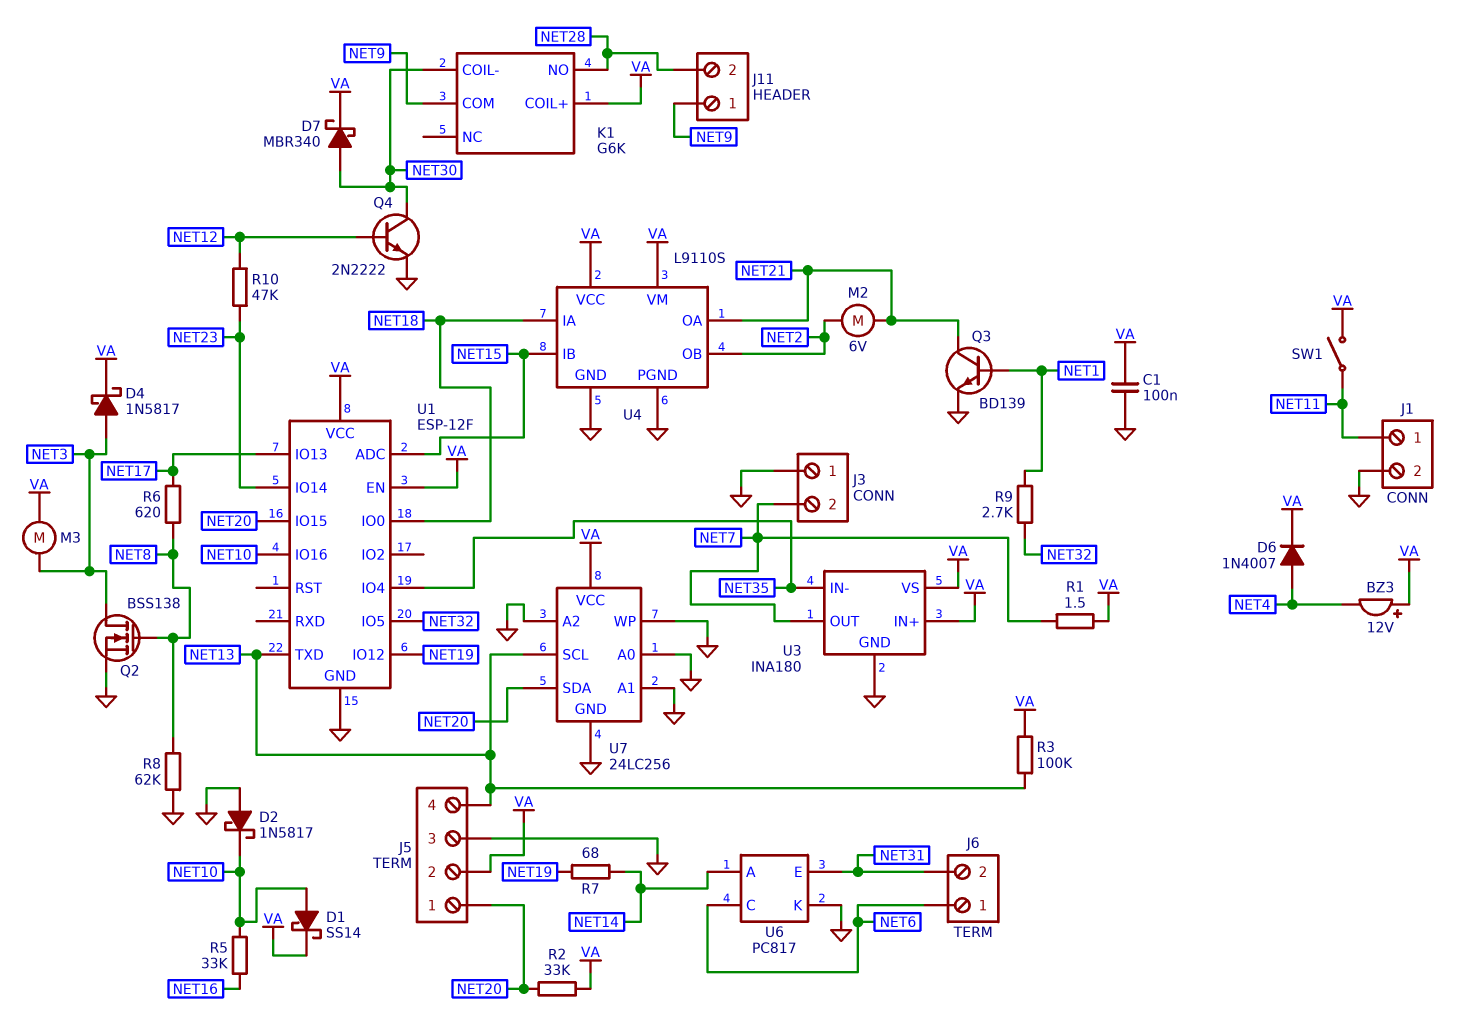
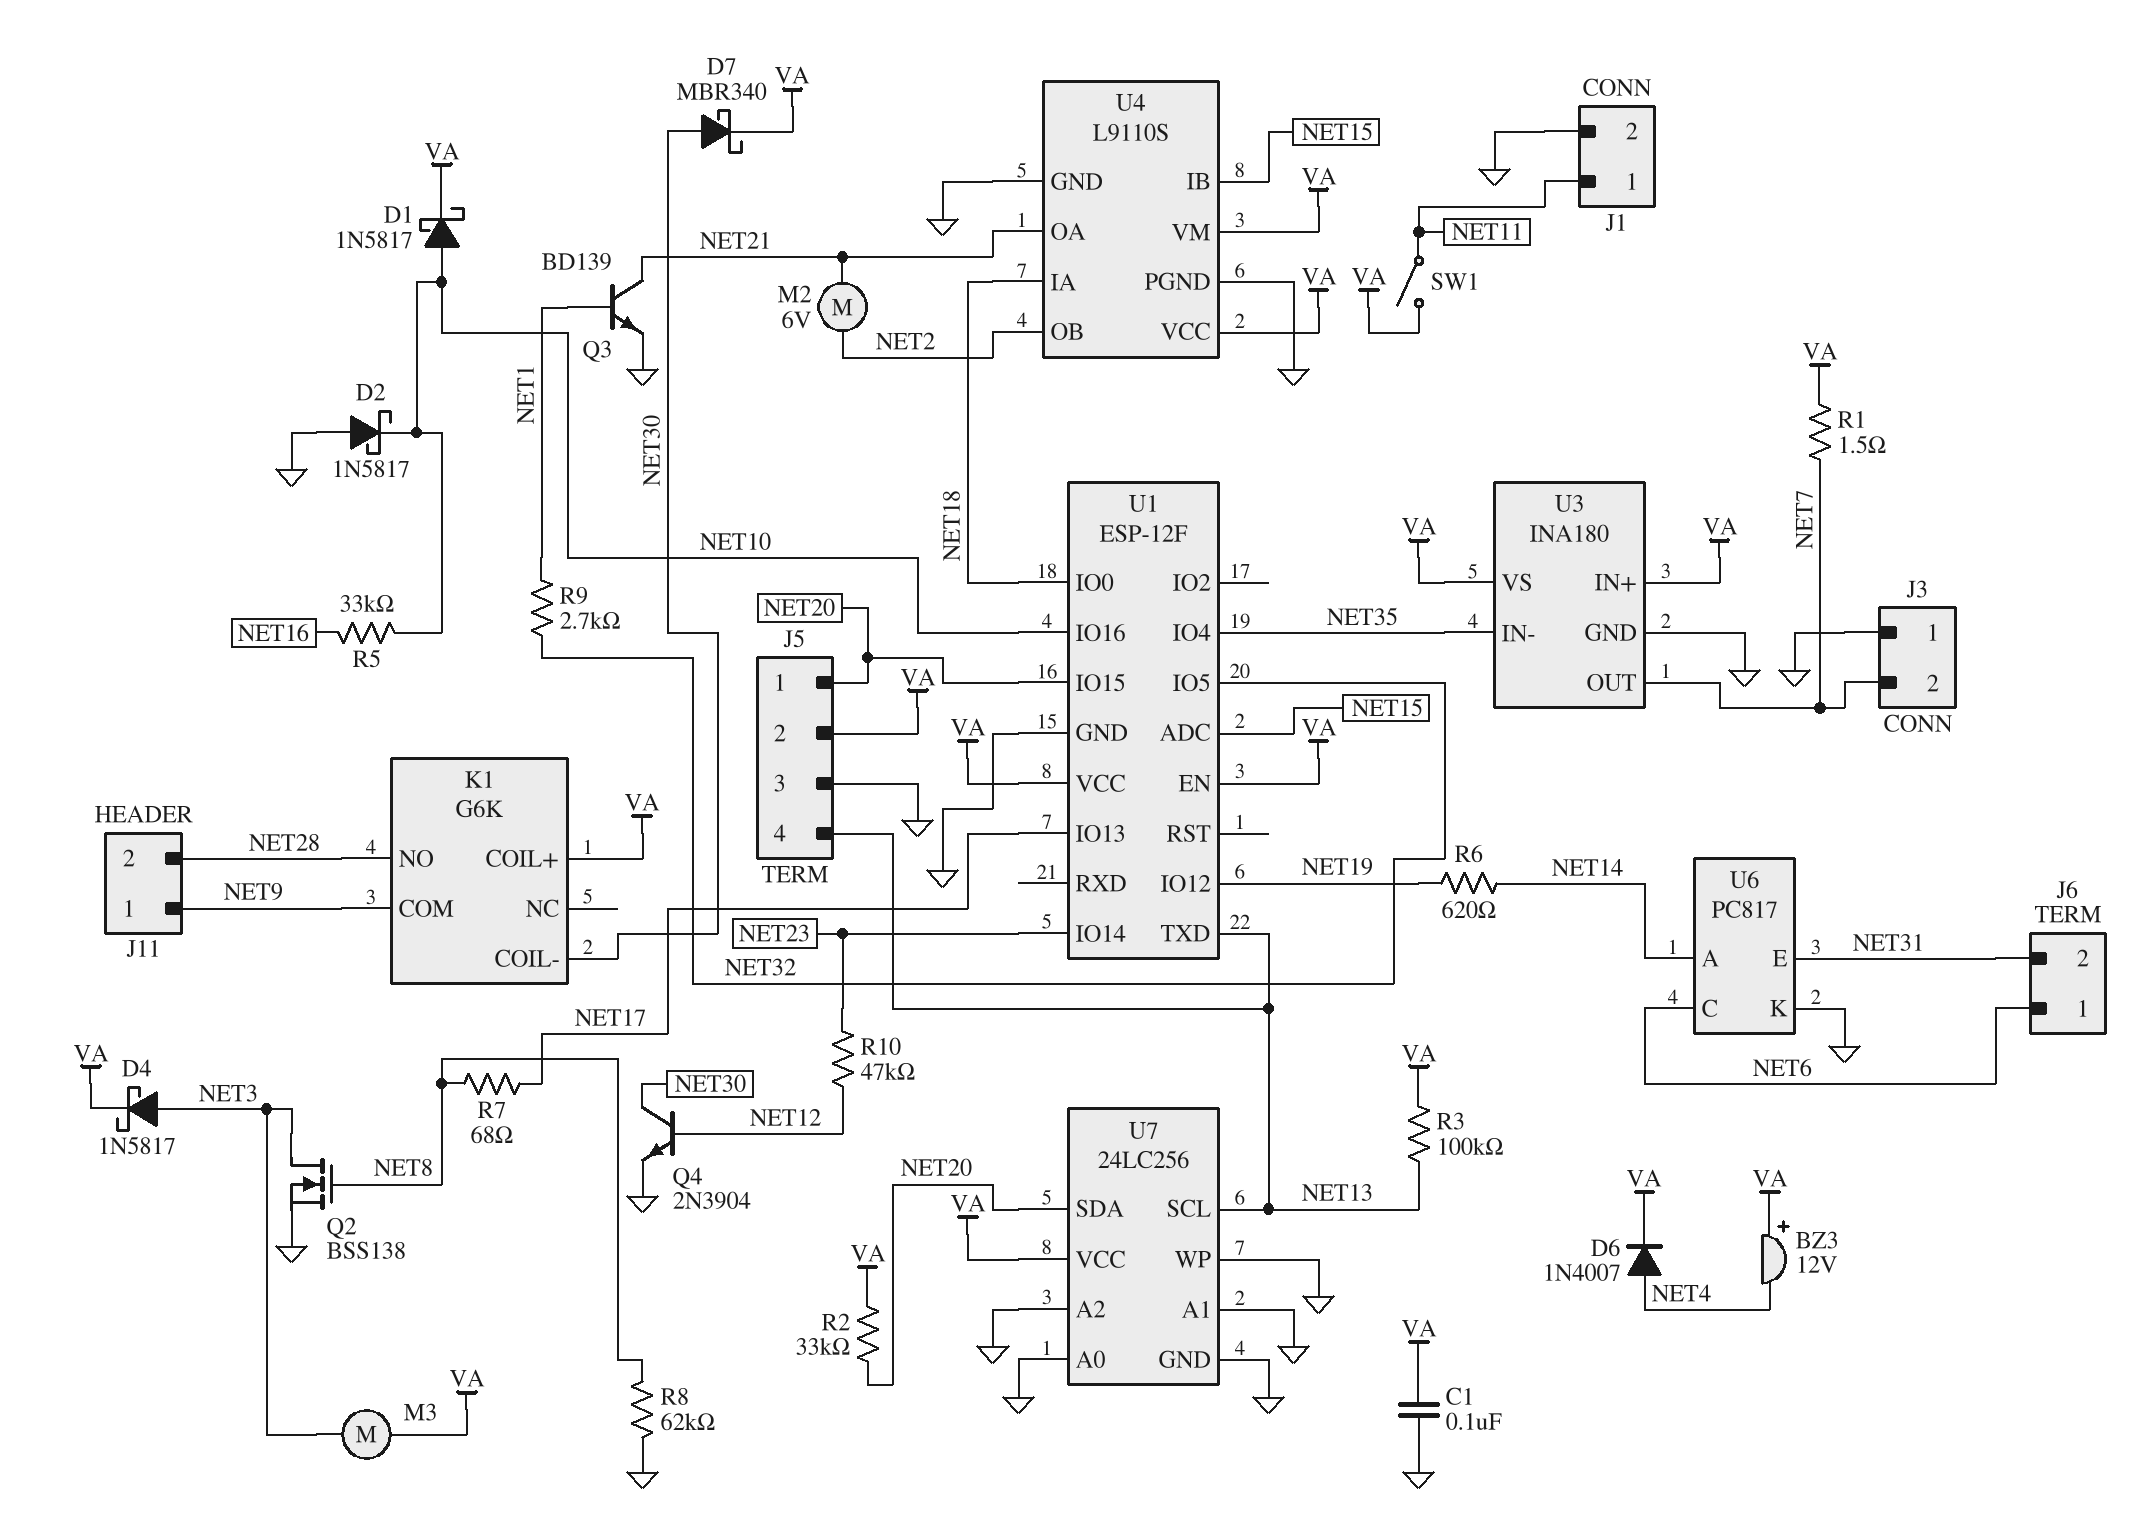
D1: schottky SS14 (A NET10, K VA) -> schottky 1N5817 (A NET10, K VA)
Q4: NPN 2N2222 (B NET12, C NET30, E GND) -> NPN 2N3904 (B NET12, C NET30, E GND)
R6: 620 (NET8, NET17) -> 620 (NET14, NET19)
R7: 68 (NET14, NET19) -> 68 (NET8, NET17)

